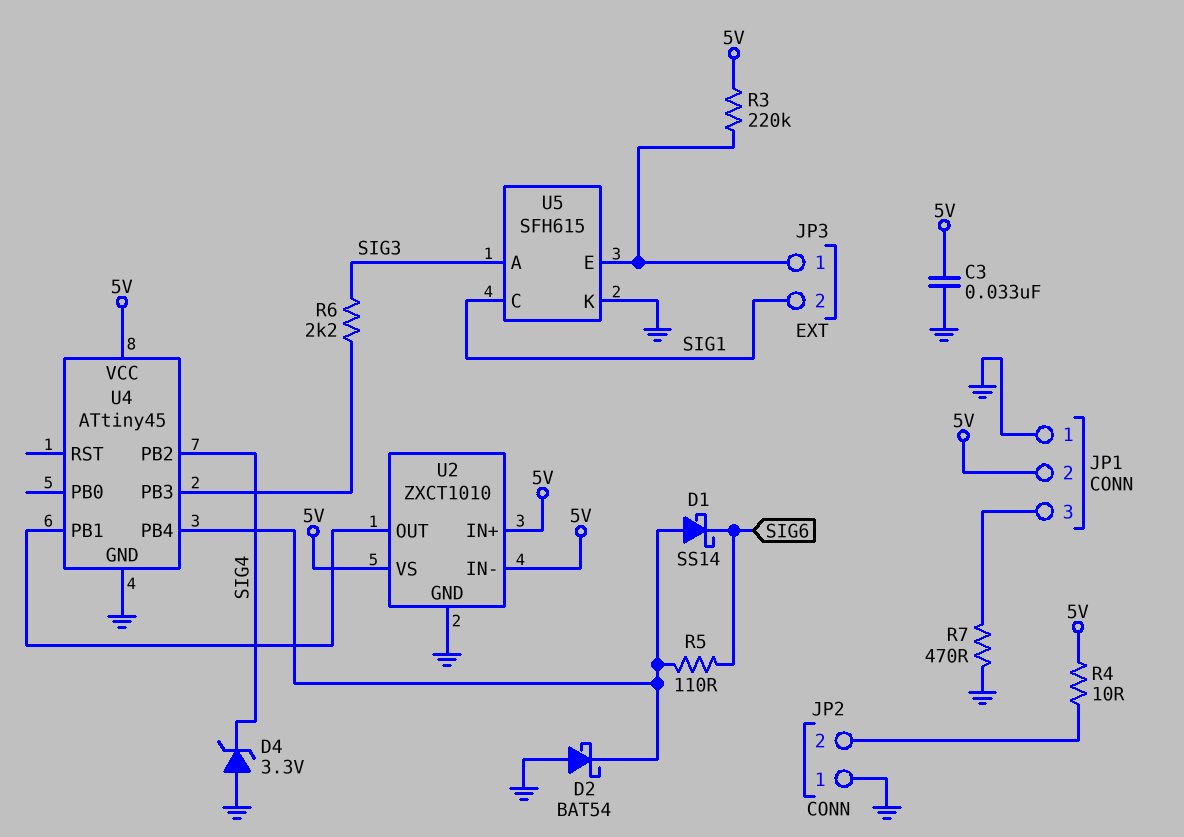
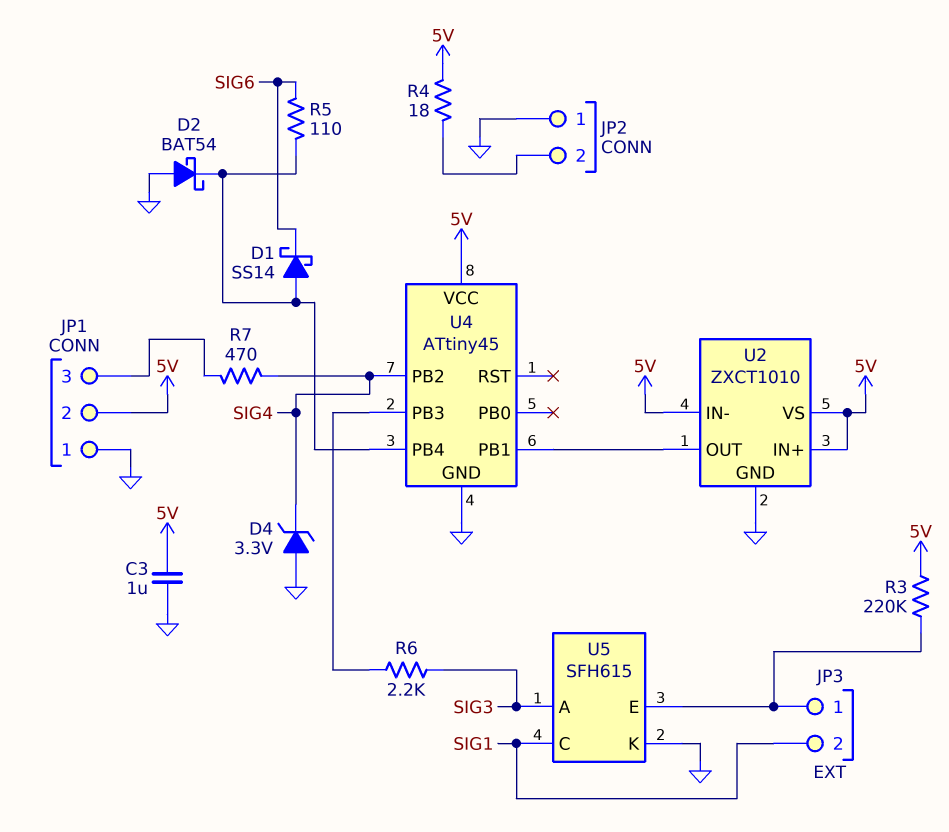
C3: 33nF (5V, GND) -> 1uF (5V, GND)
R4: 10 (5V, JP2/2) -> 18 (5V, JP2/2)
R7: 470 (GND, JP1/3) -> 470 (JP1/3, SIG4)

